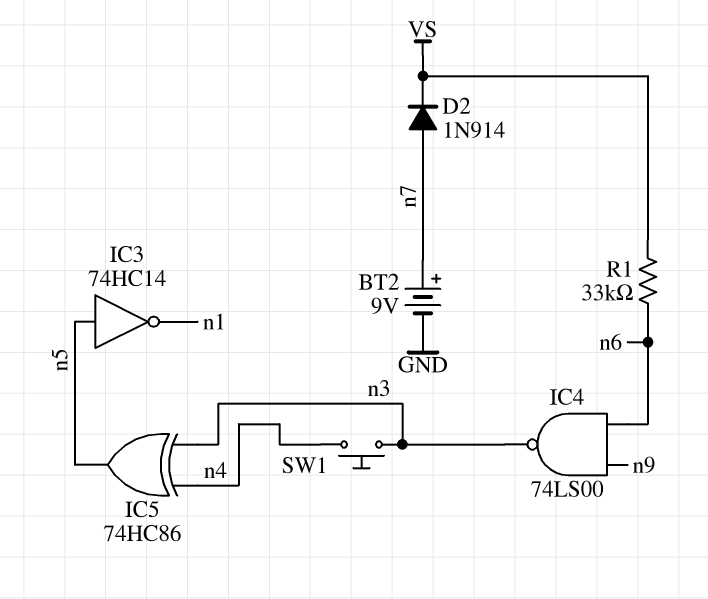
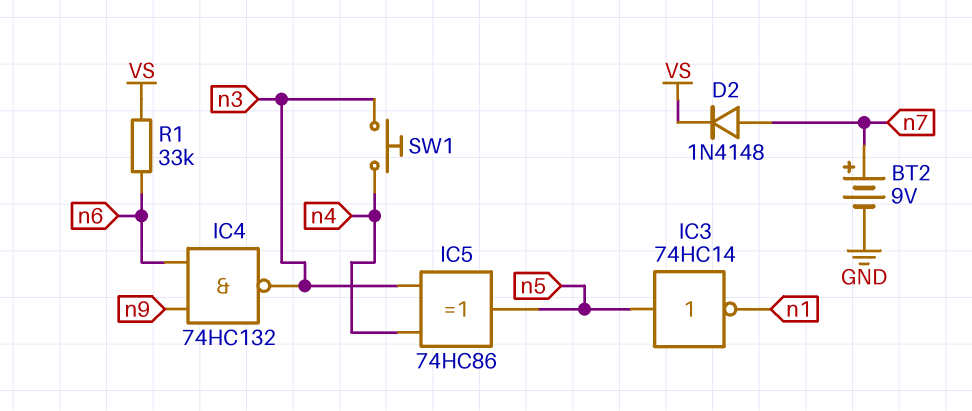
D2: diode 1N914 (A n7, K VS) -> diode 1N4148 (A n7, K VS)
IC4: NAND 74LS00 (in n6, in n9, out n3) -> NAND 74HC132 (in n6, in n9, out n3)

